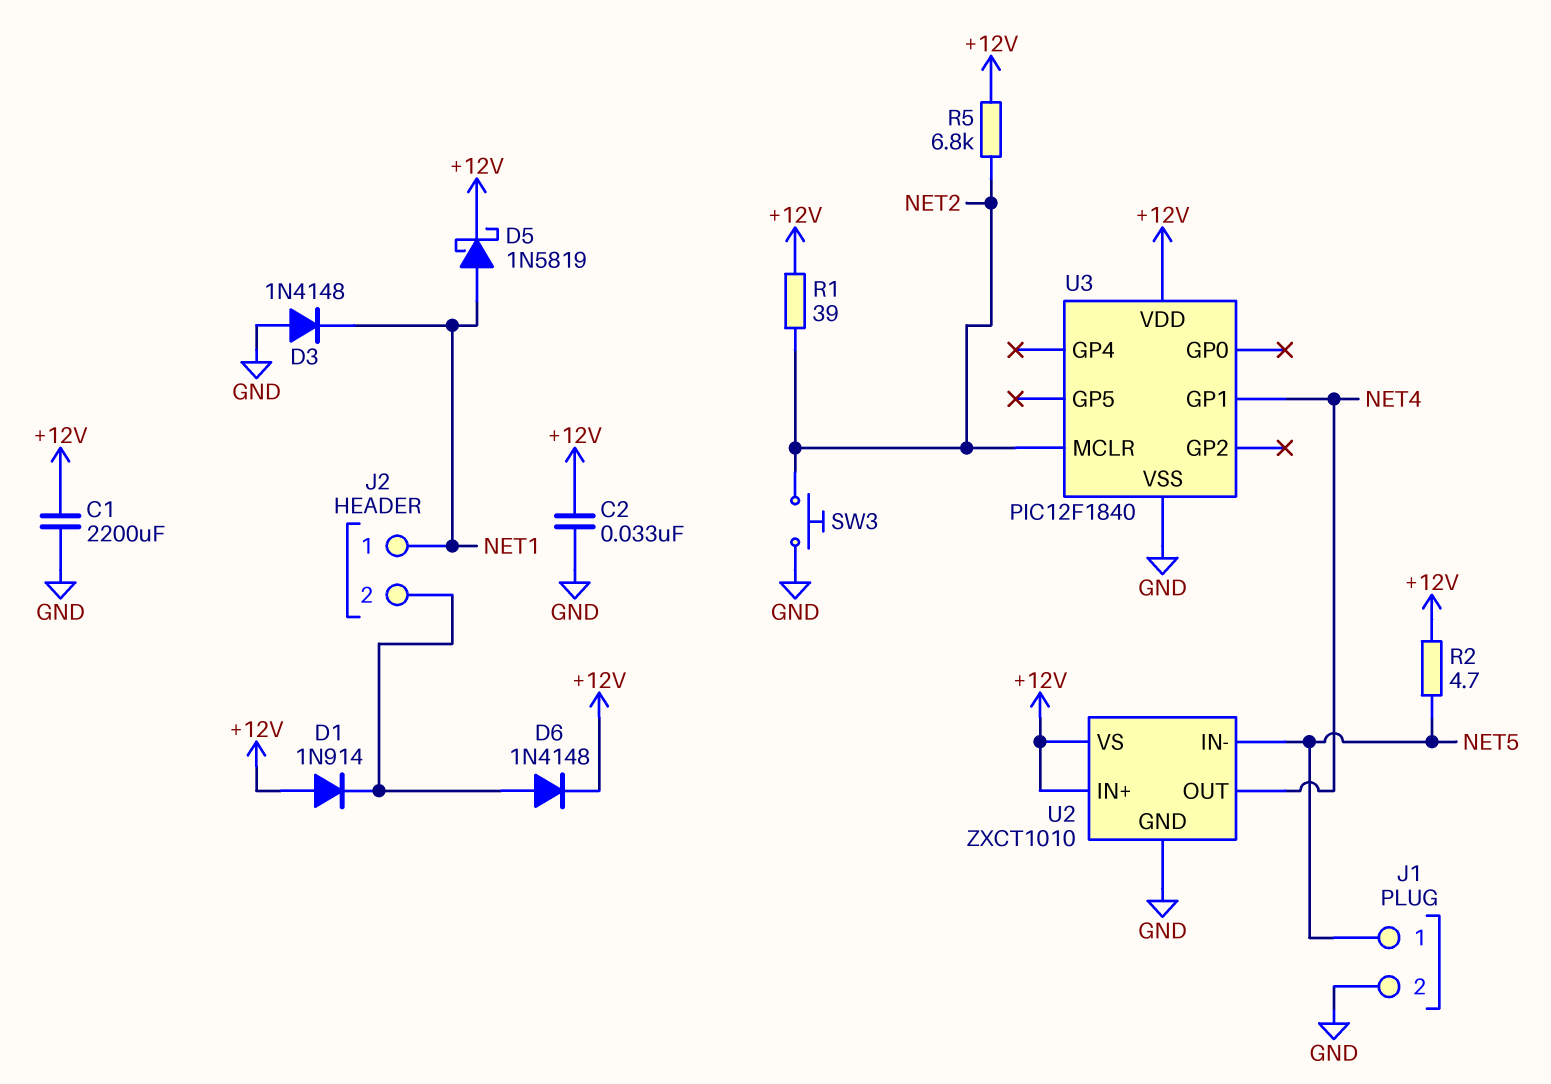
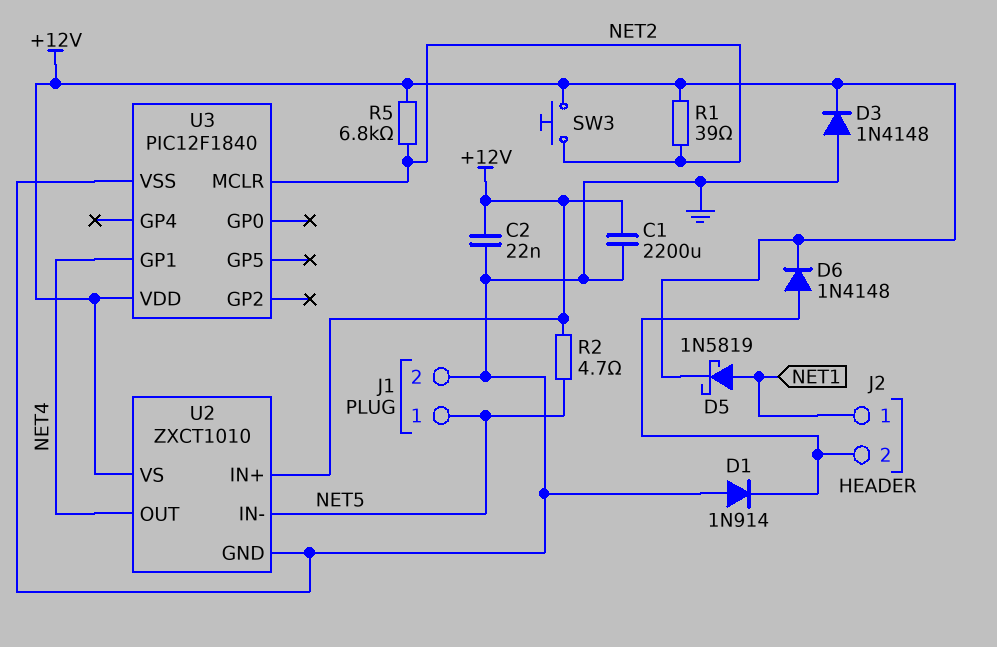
C2: 33nF (+12V, GND) -> 22nF (+12V, GND)
D1: diode 1N914 (A +12V, K J2/2) -> diode 1N914 (A GND, K J2/2)
D3: diode 1N4148 (A GND, K NET1) -> diode 1N4148 (A GND, K +12V)
SW3: button (GND, NET2) -> button (+12V, NET2)

